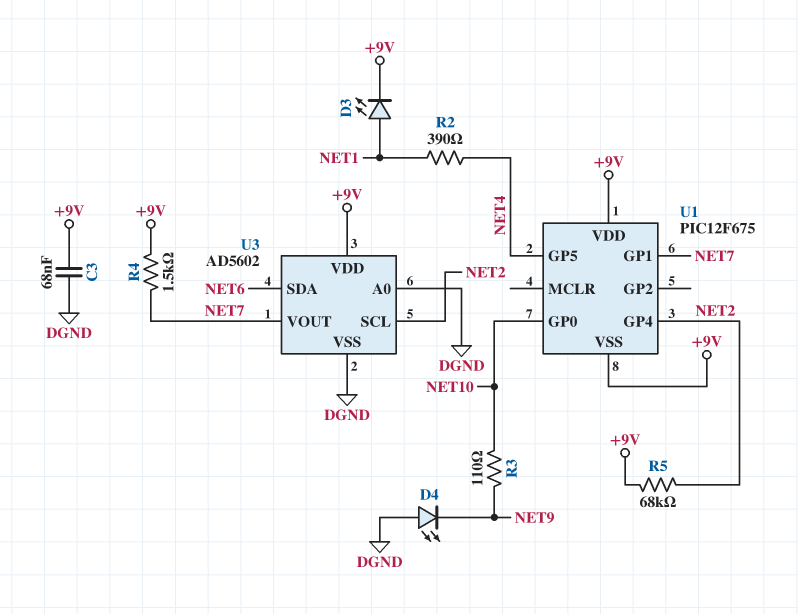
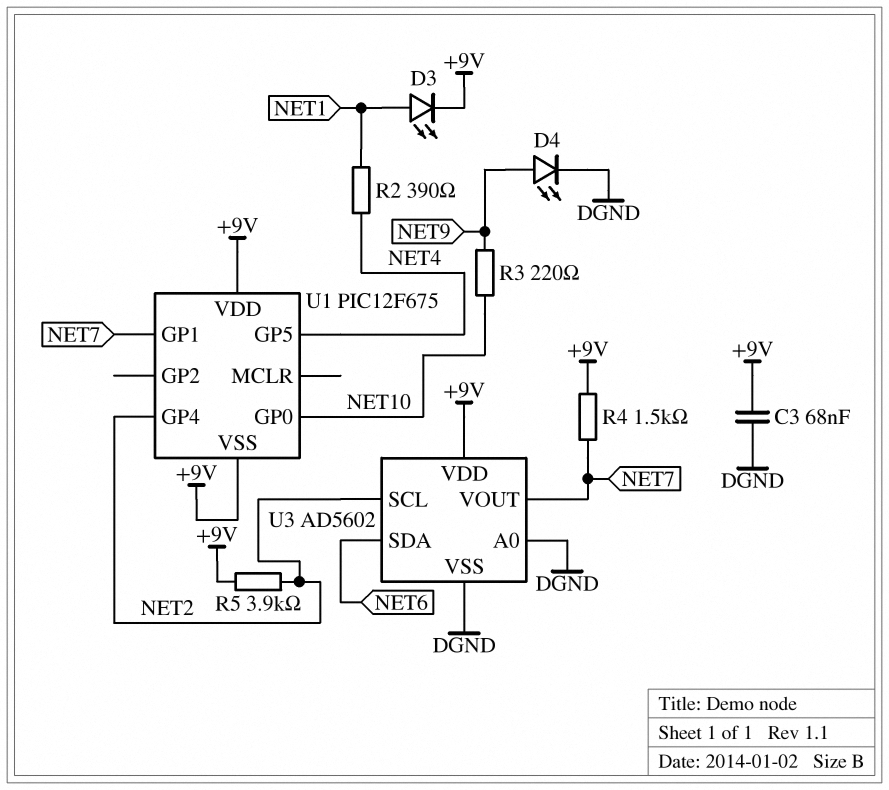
D4: LED (A DGND, K NET9) -> LED (A NET9, K DGND)
R3: 110 (NET9, NET10) -> 220 (NET9, NET10)
R5: 68k (+9V, NET2) -> 3.9k (+9V, NET2)

